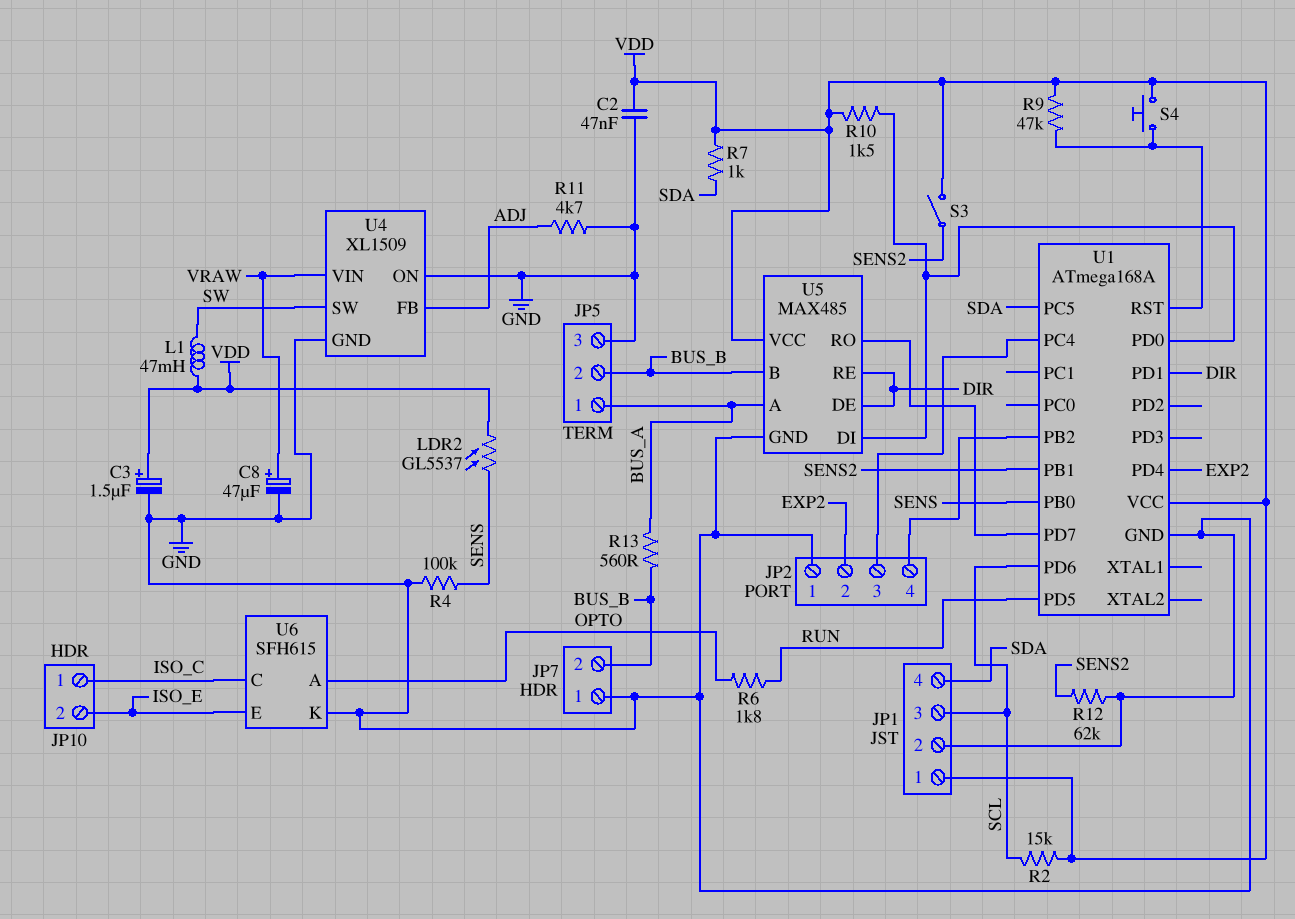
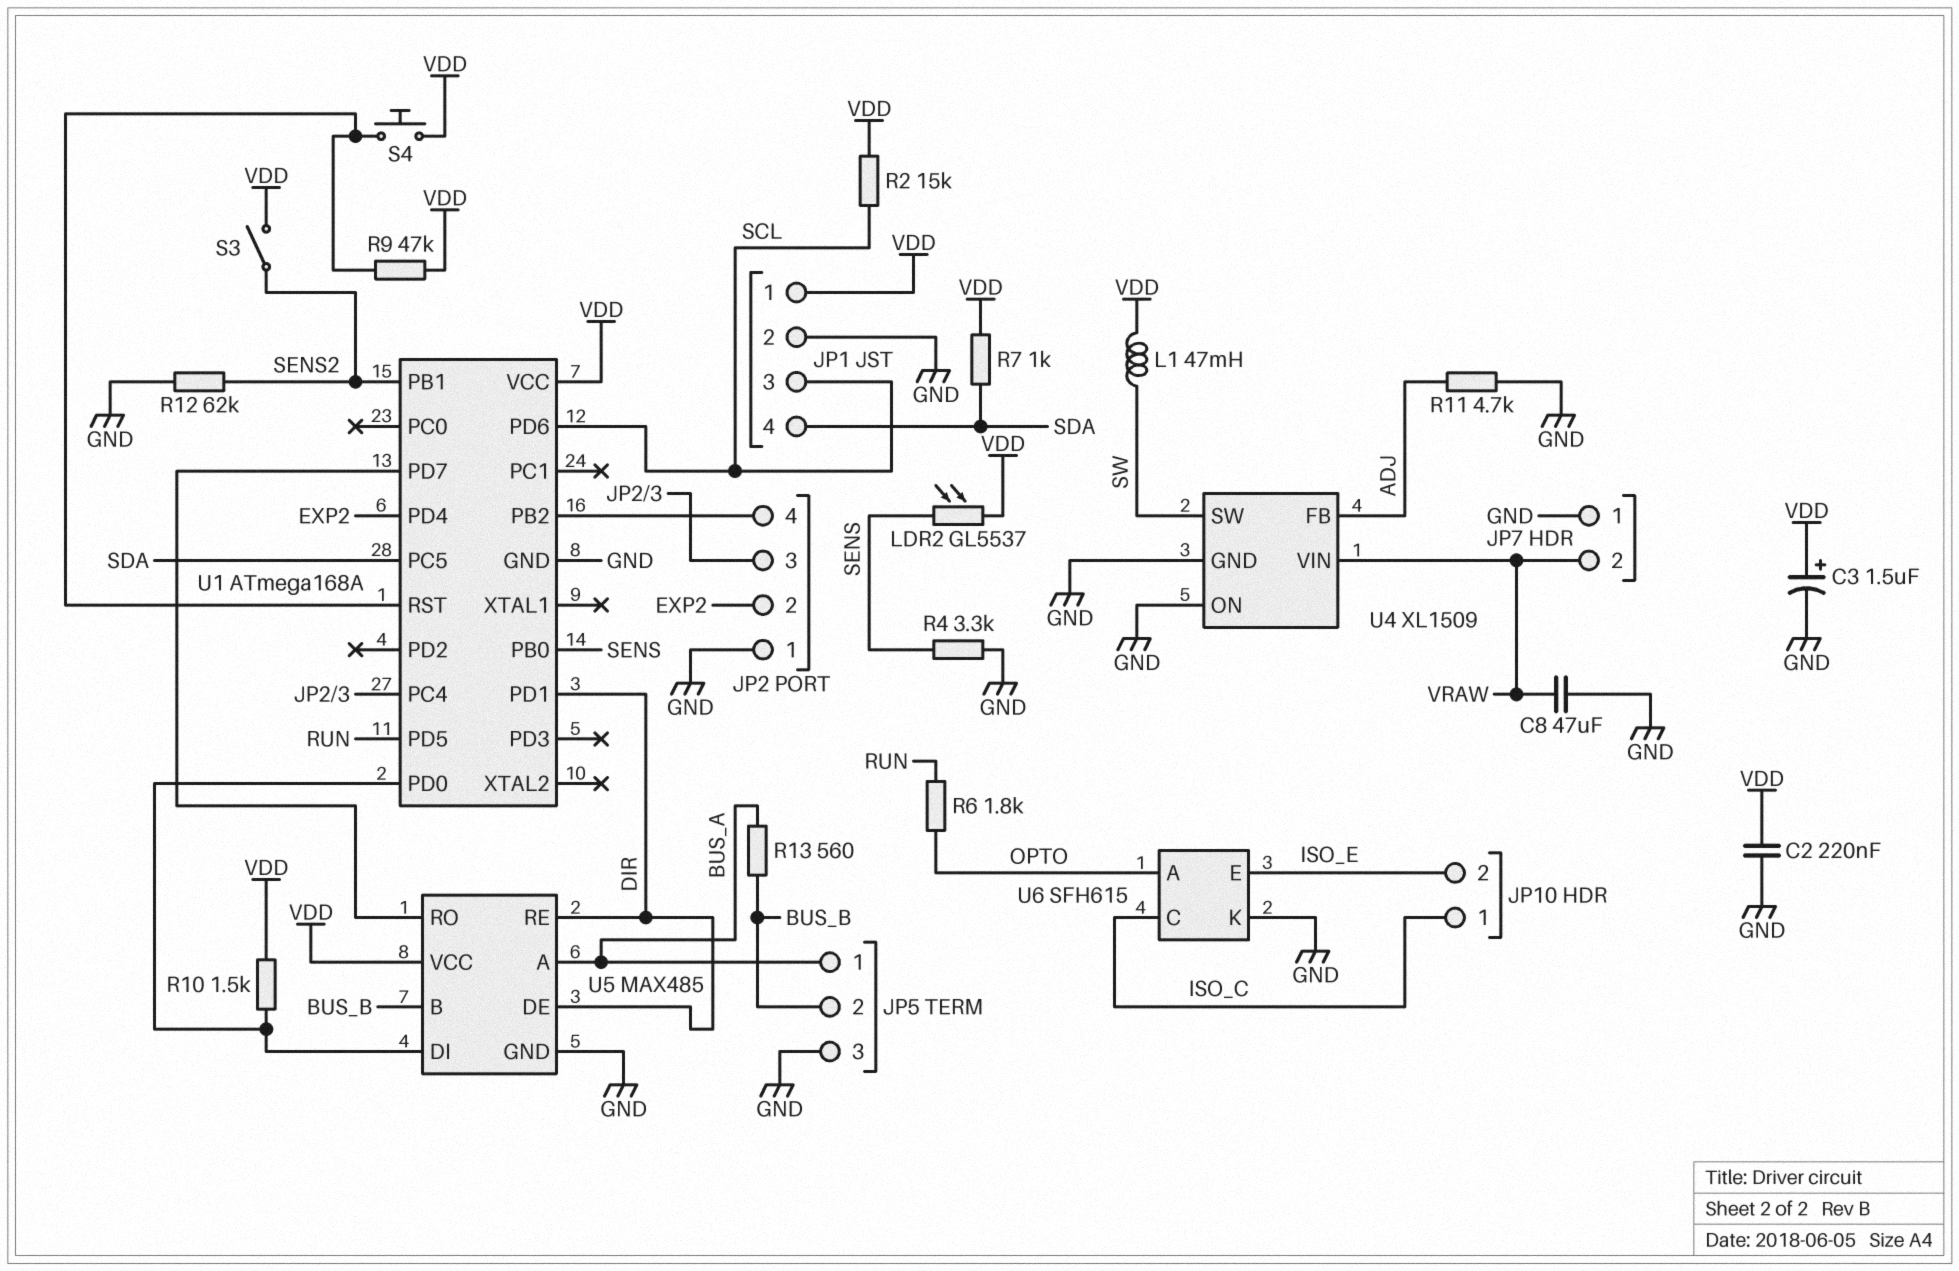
C2: 47nF (GND, VDD) -> 220nF (GND, VDD)
C8: 47uF (plus VRAW, minus GND) -> 47uF (GND, VRAW)
JP7 pin 2: BUS_B -> VRAW
R4: 100k (GND, SENS) -> 3.3k (GND, SENS)

